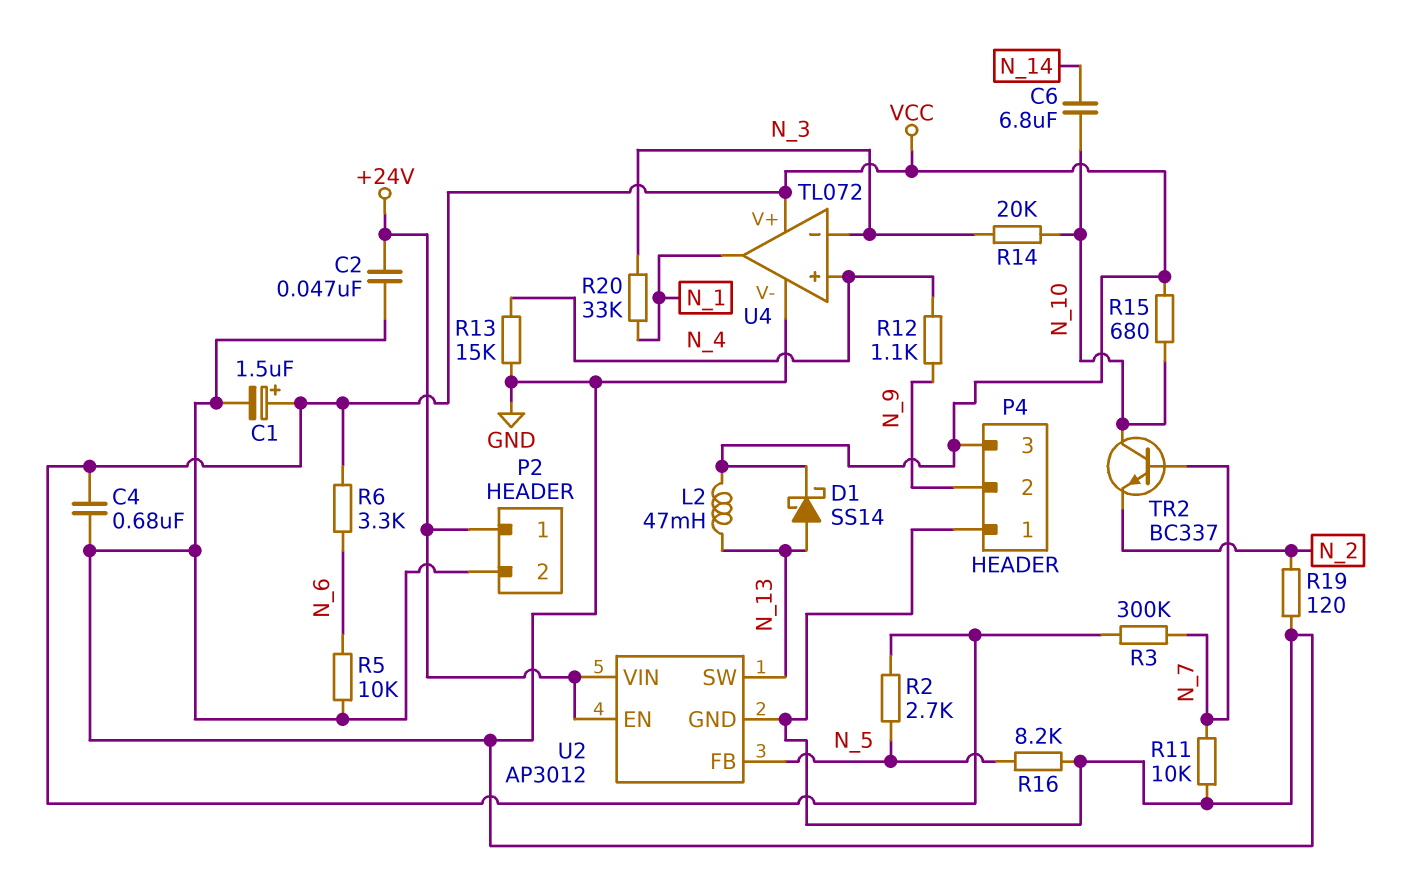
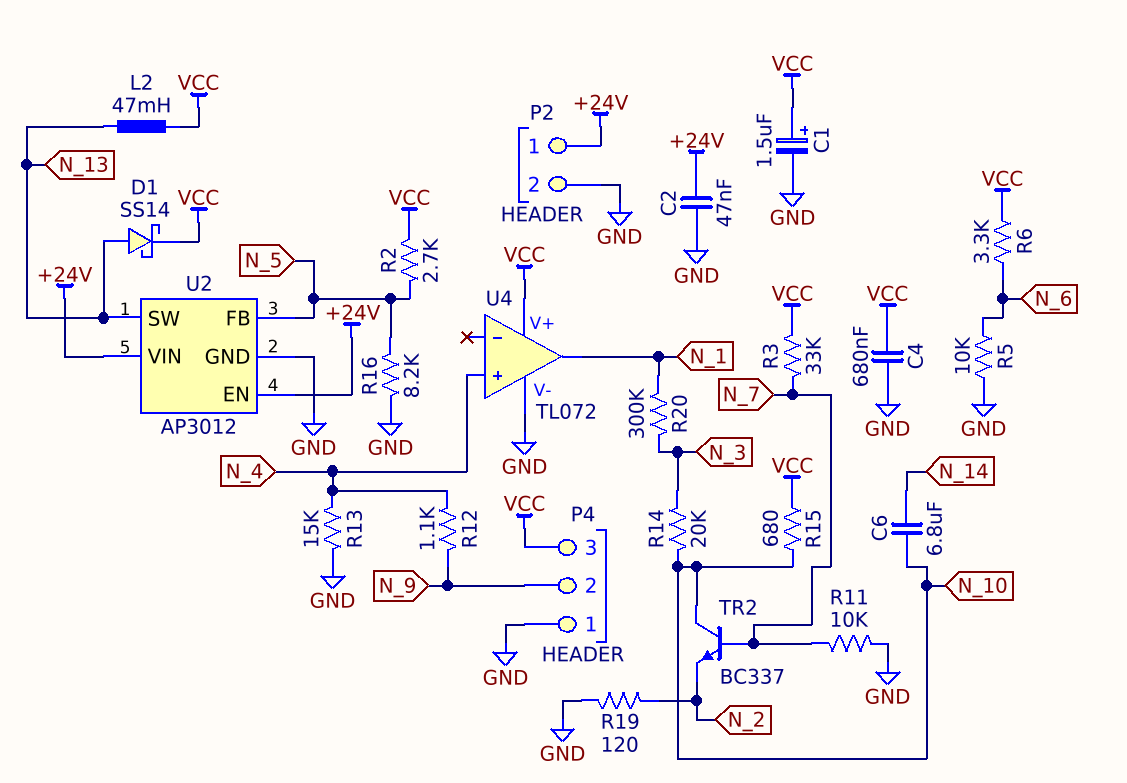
R3: 300k (N_7, VCC) -> 33k (N_7, VCC)
R20: 33k (N_1, N_3) -> 300k (N_1, N_3)
U4 pin in-: N_3 -> none

